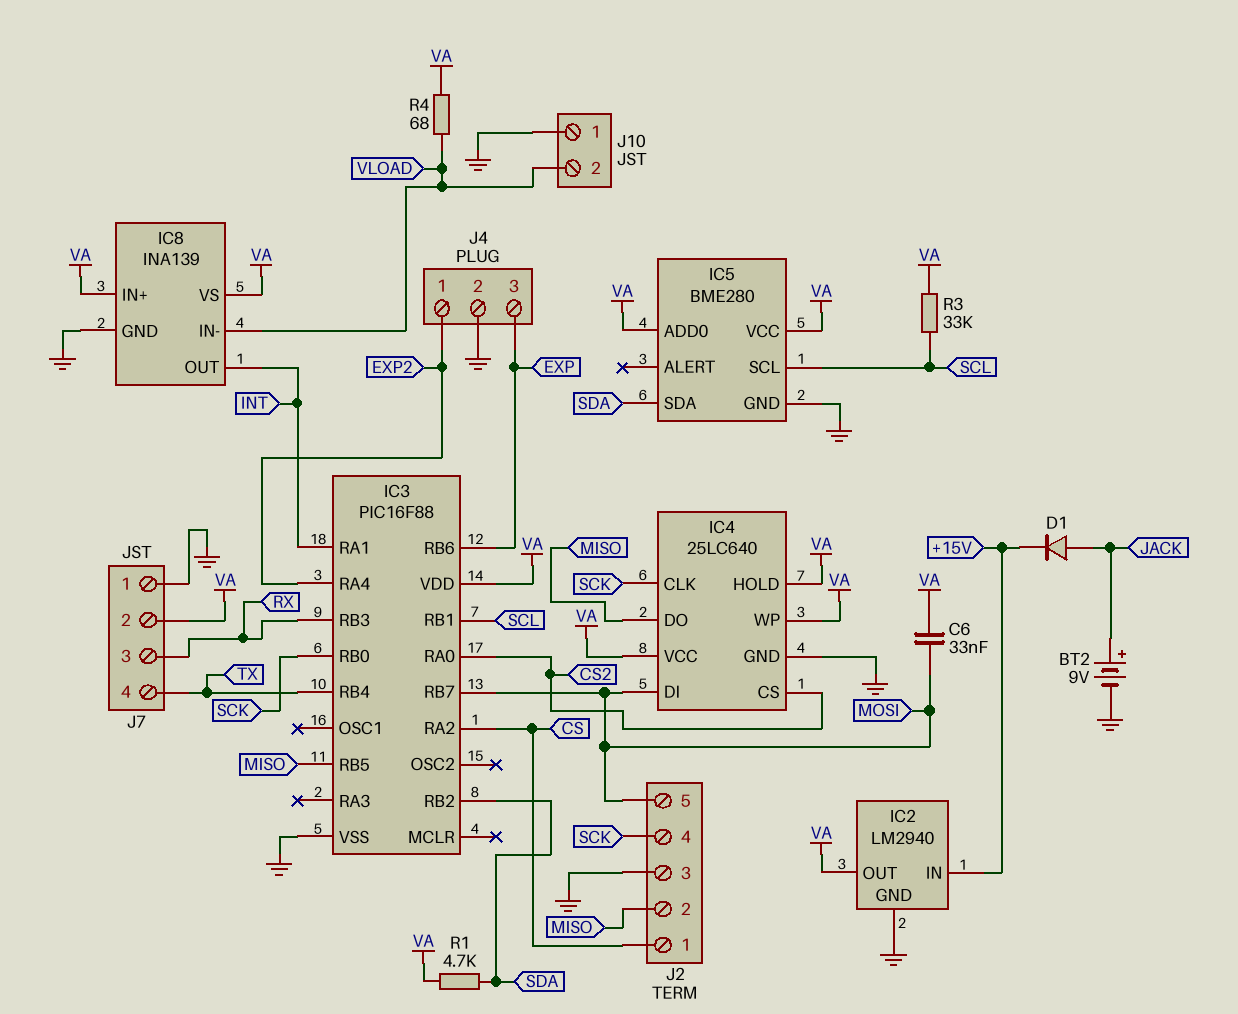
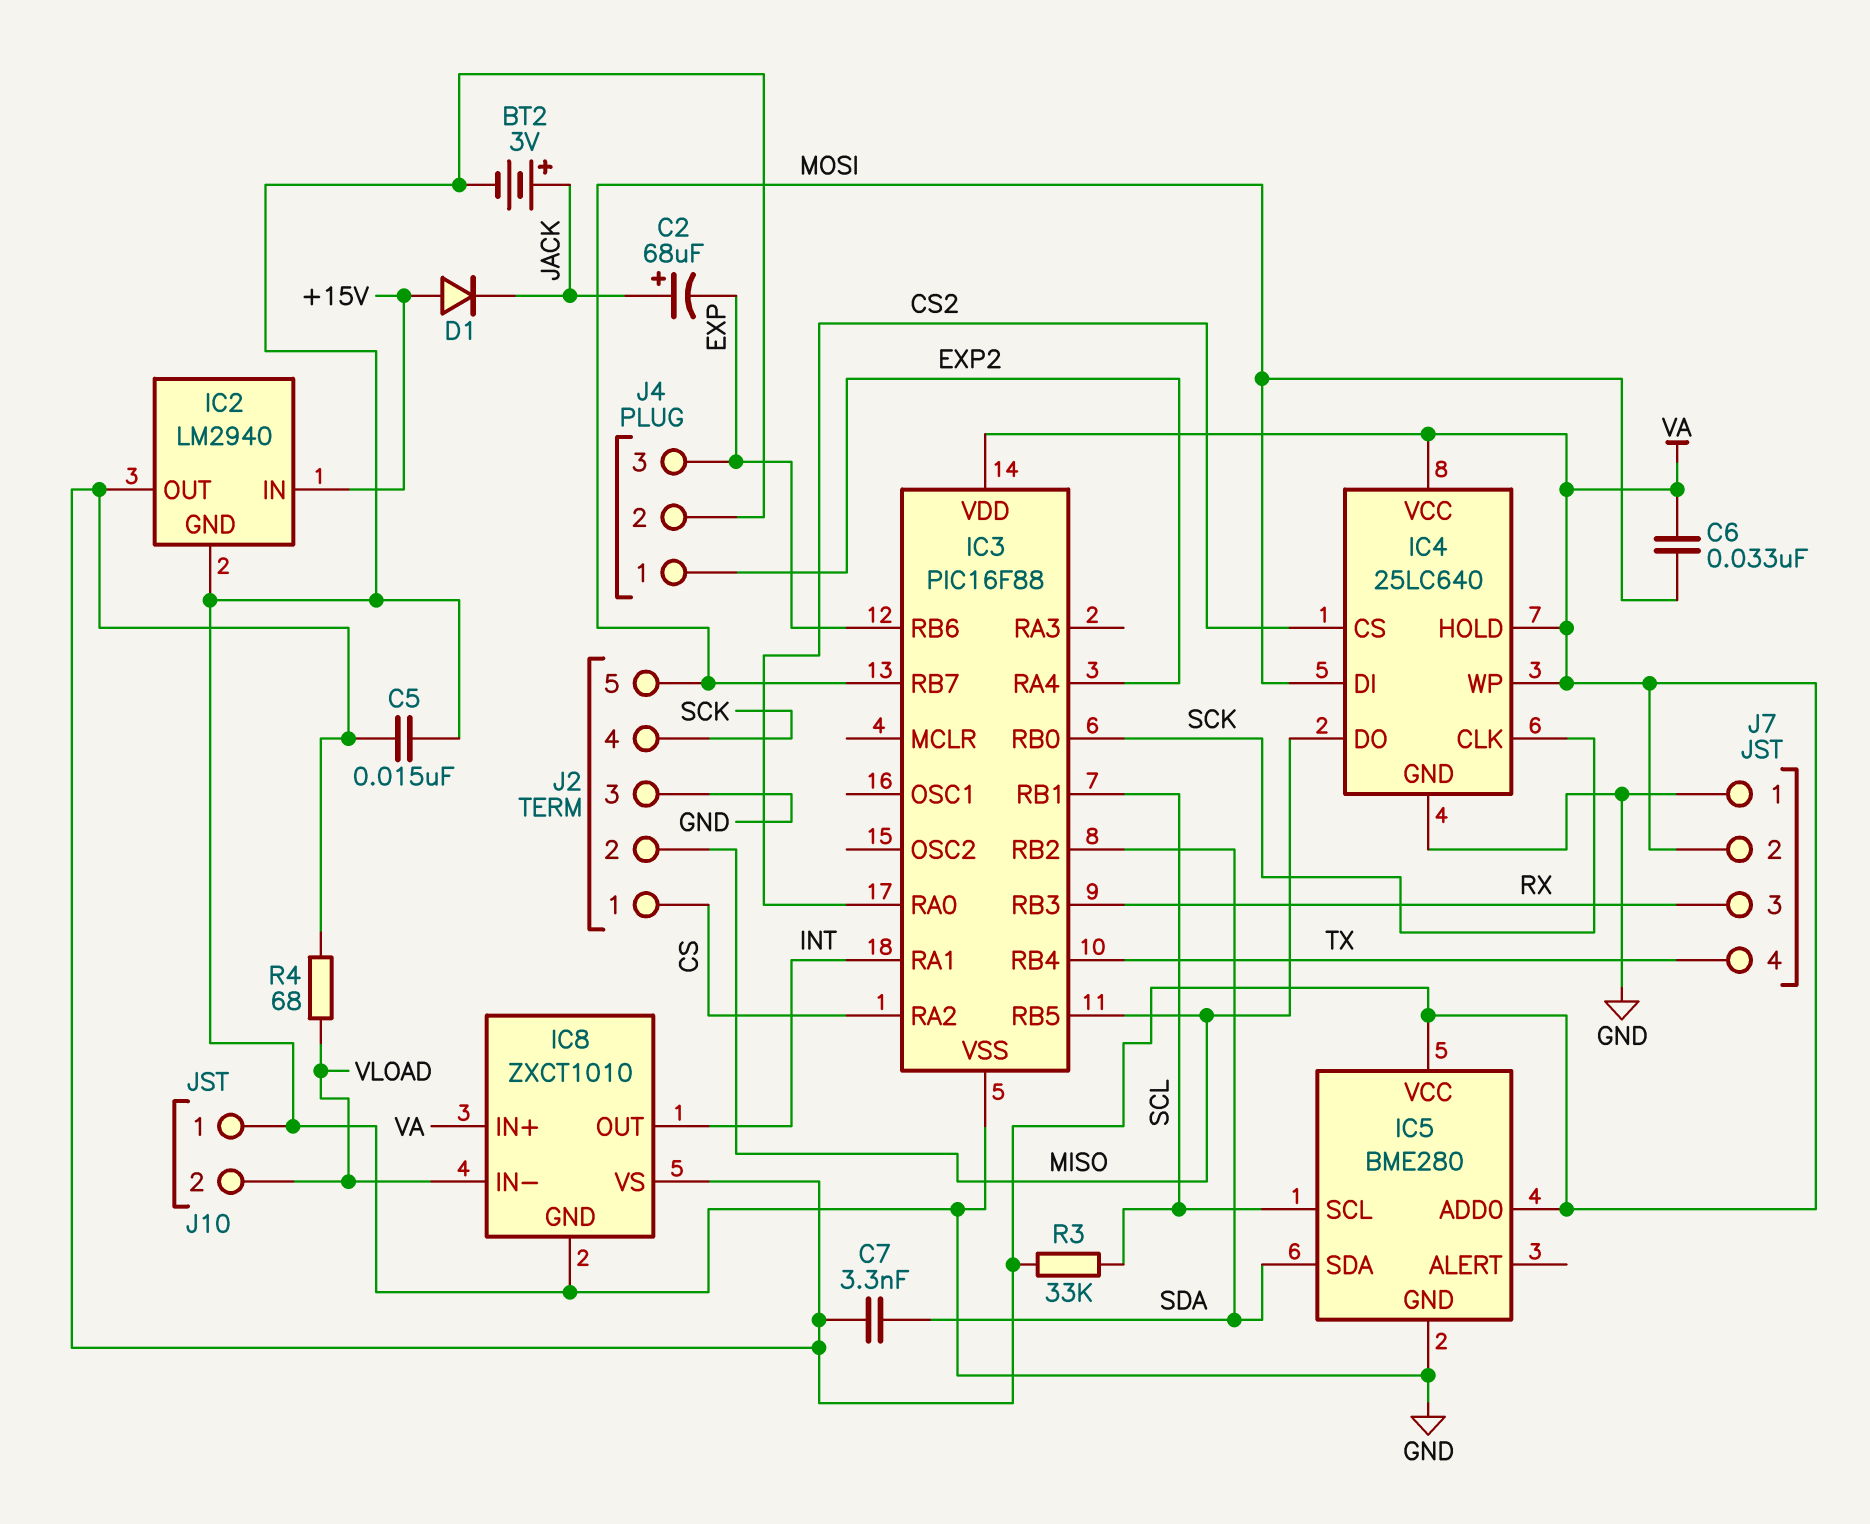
BT2: 9V (plus JACK, minus GND) -> 3V (plus JACK, minus GND)
C2: none -> 68uF (plus JACK, minus EXP)
C5: none -> 15nF (GND, VA)
C7: none -> 3.3nF (SDA, VA)
D1: diode (A JACK, K +15V) -> diode (A +15V, K JACK)
IC8: INA139 -> ZXCT1010
R1: 4.7k (SDA, VA) -> none

